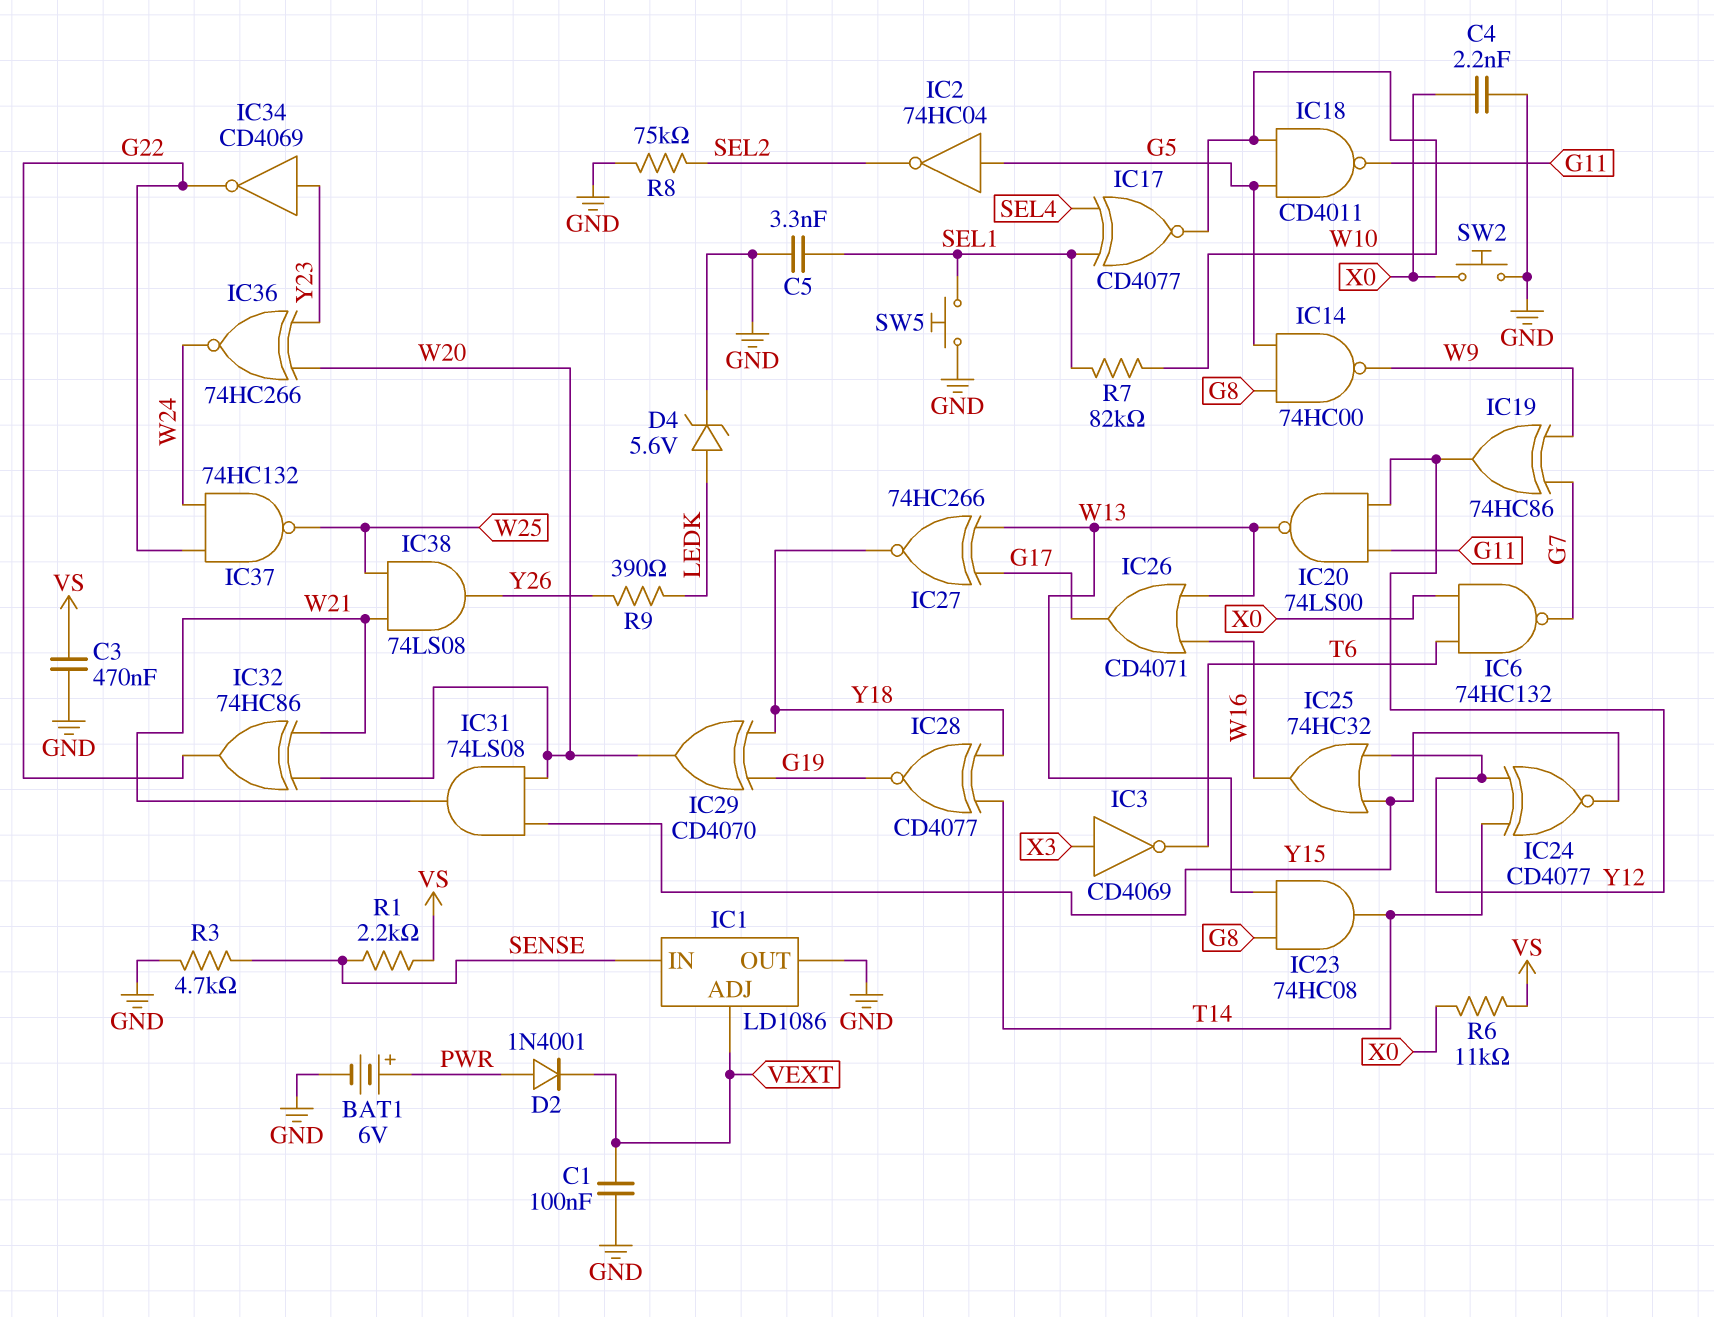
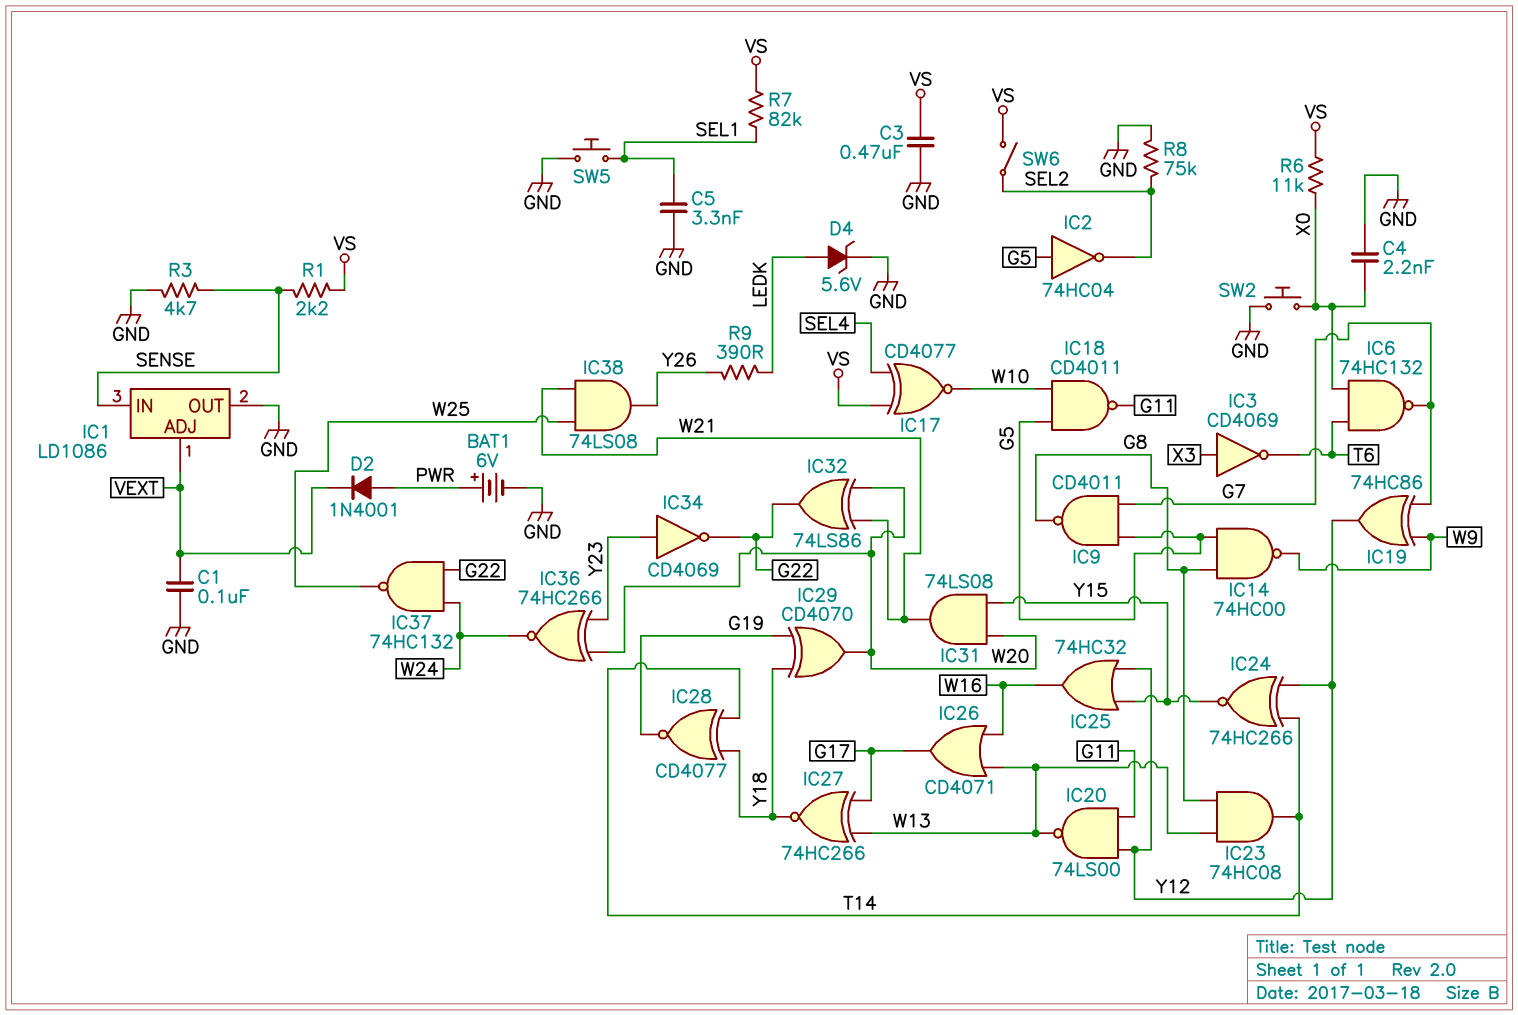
IC9: none -> NAND CD4011 (in G5, in G7, out G8)
IC17: XNOR CD4077 (in SEL1, in SEL4, out W10) -> XNOR CD4077 (in SEL4, in VS, out W10)
IC24: XNOR CD4077 (in T14, in Y12, out Y15) -> XNOR 74HC266 (in T14, in Y12, out Y15)
IC32: XOR 74HC86 (in W20, in W21, out G22) -> XOR 74LS86 (in W20, in W21, out G22)
R7: 82k (SEL1, W10) -> 82k (SEL1, VS)
SW6: none -> switch (SEL2, VS)

